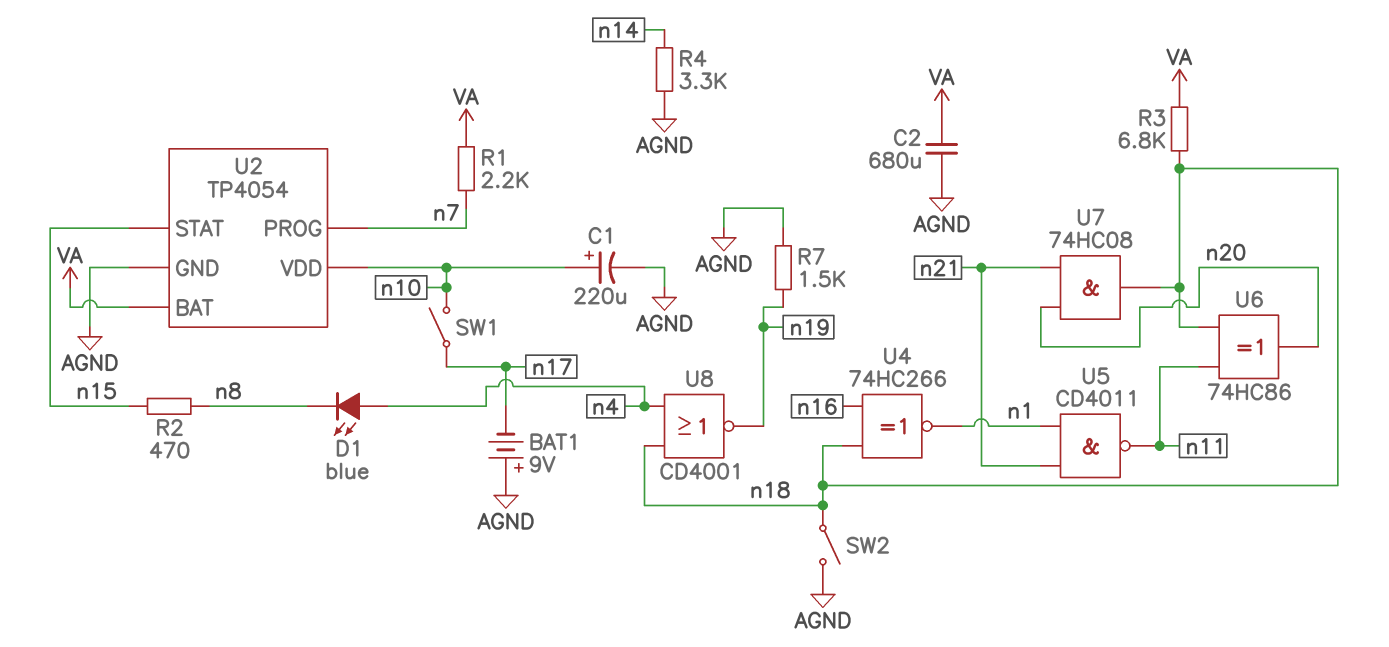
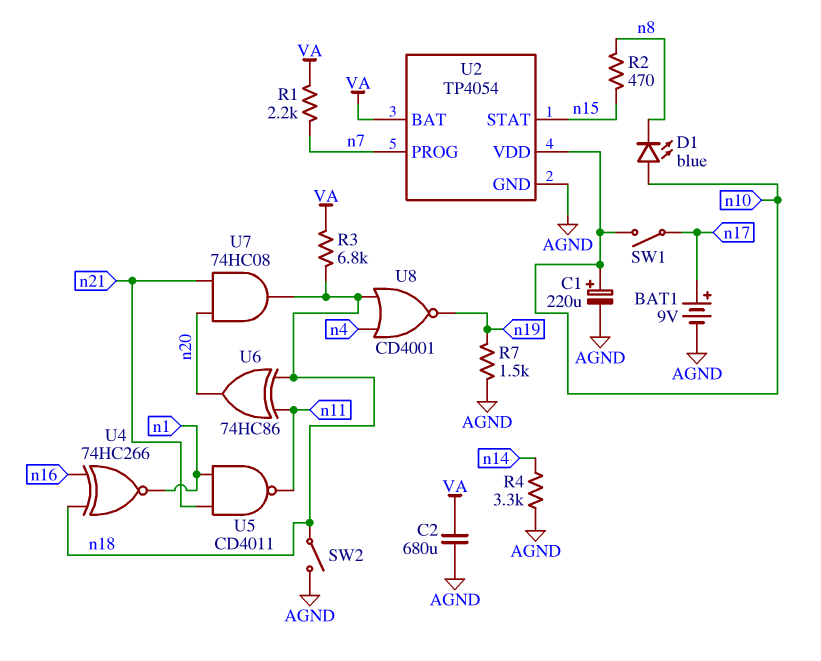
BAT1: 9V (plus AGND, minus n17) -> 9V (plus n17, minus AGND)
D1: LED blue (A n4, K n8) -> LED blue (A n10, K n8)

